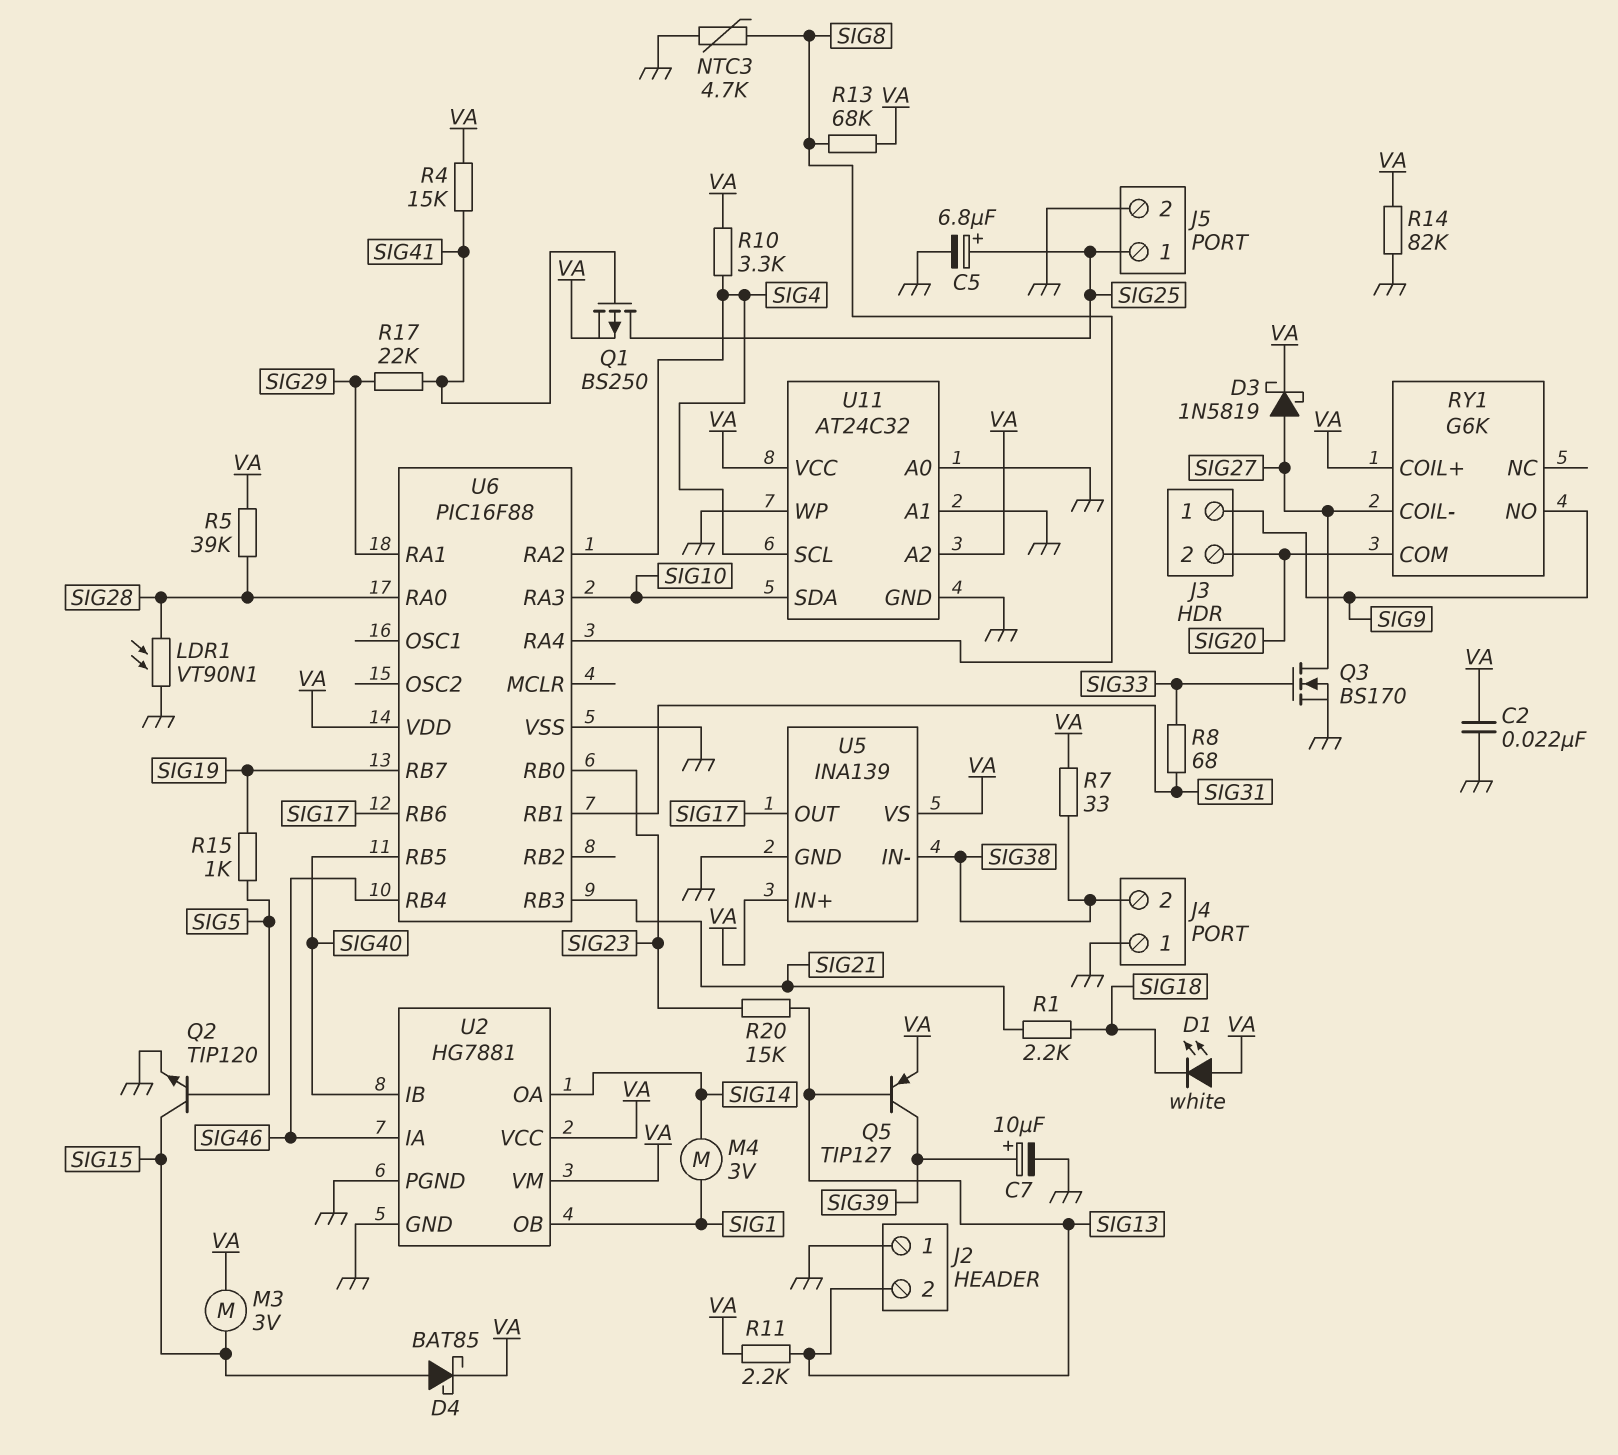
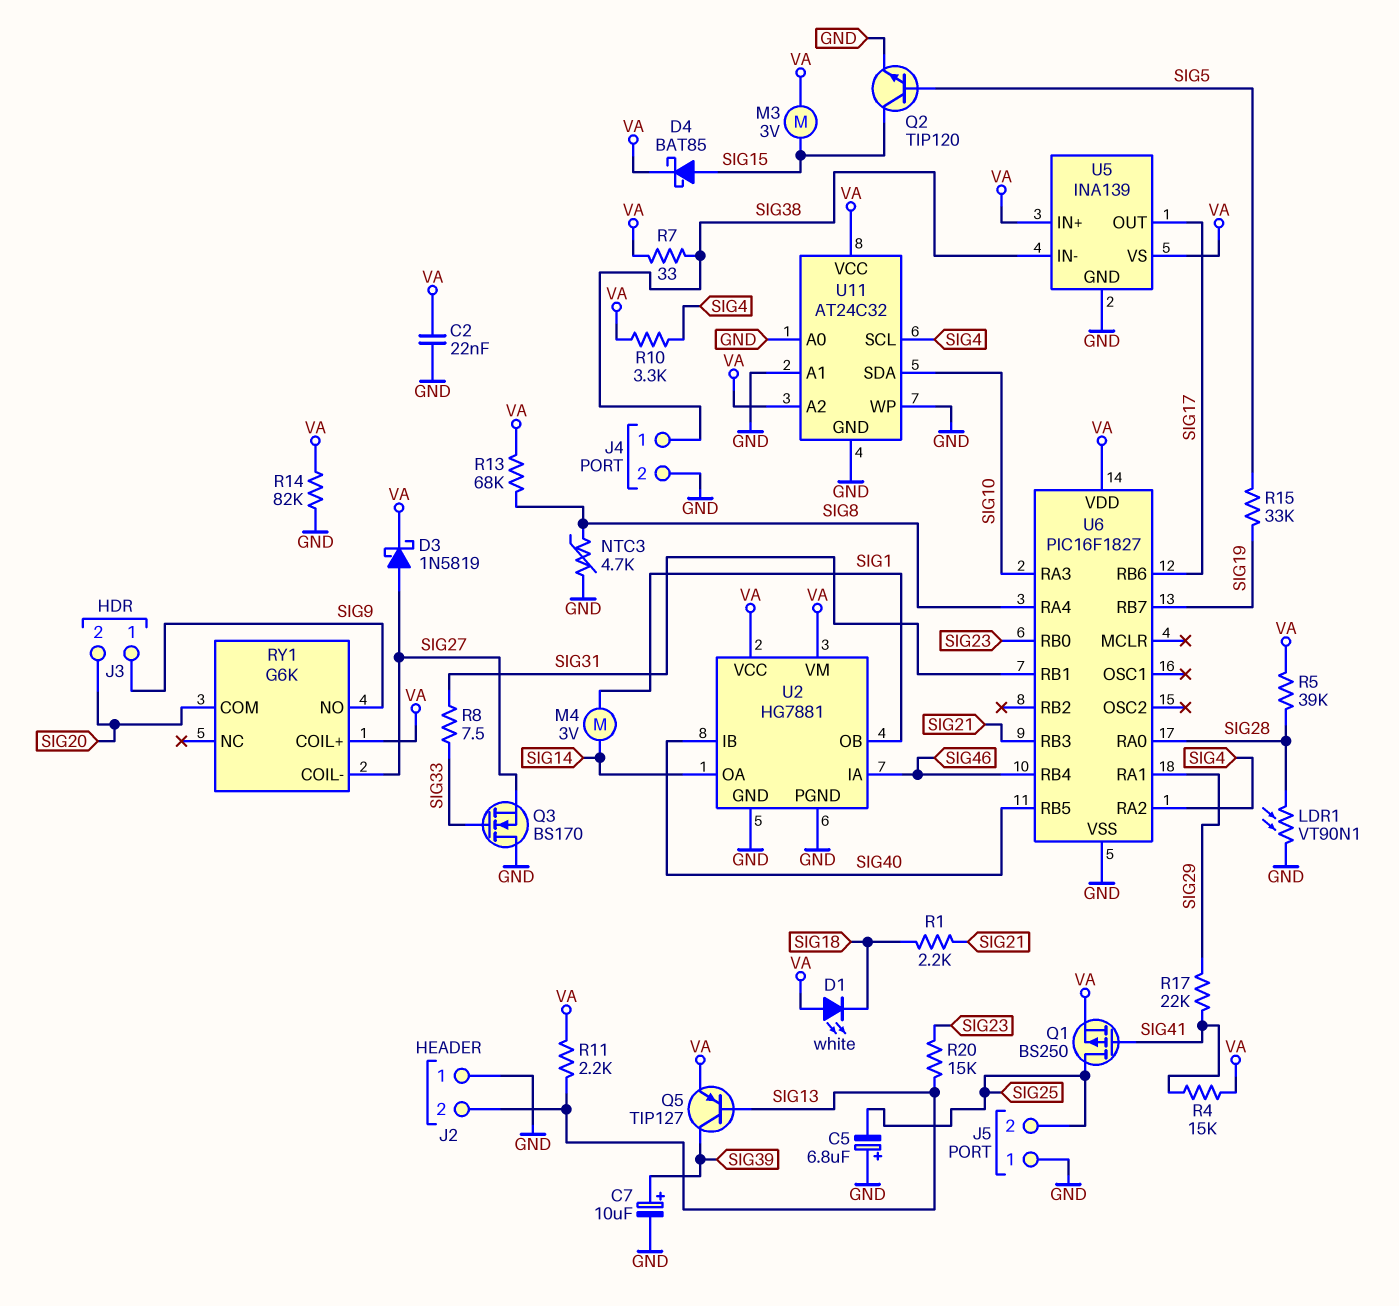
C5: 6.8uF (plus SIG25, minus GND) -> 6.8uF (plus GND, minus SIG25)
J4 pin 1: GND -> SIG38
J4 pin 2: SIG38 -> GND
J5 pin 1: SIG25 -> GND
J5 pin 2: GND -> SIG25
Q3: NMOS BS170 (G SIG33, D SIG27, S GND) -> NMOS BS170 (G SIG33, D GND, S SIG27)
R8: 68 (SIG31, SIG33) -> 7.5 (SIG31, SIG33)
R15: 1k (SIG5, SIG19) -> 33k (SIG5, SIG19)
U6: PIC16F88 -> PIC16F1827

